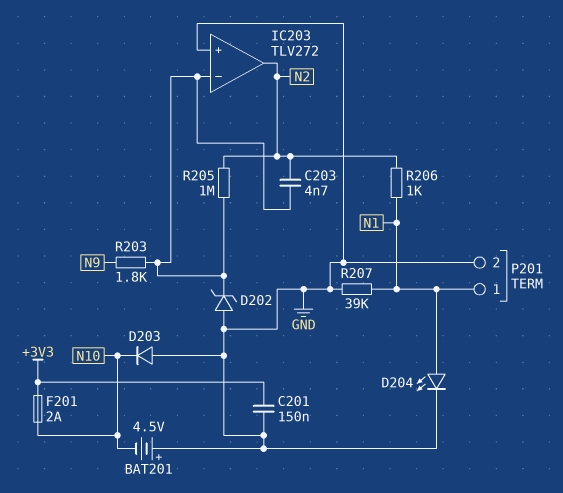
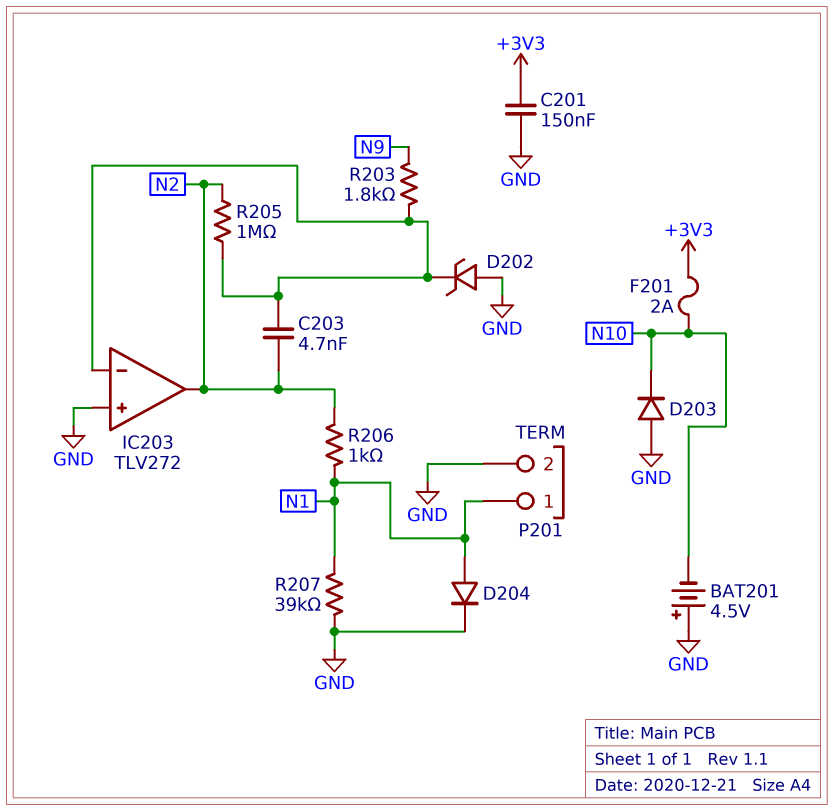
D204: LED (A N1, K GND) -> diode (A N1, K GND)

